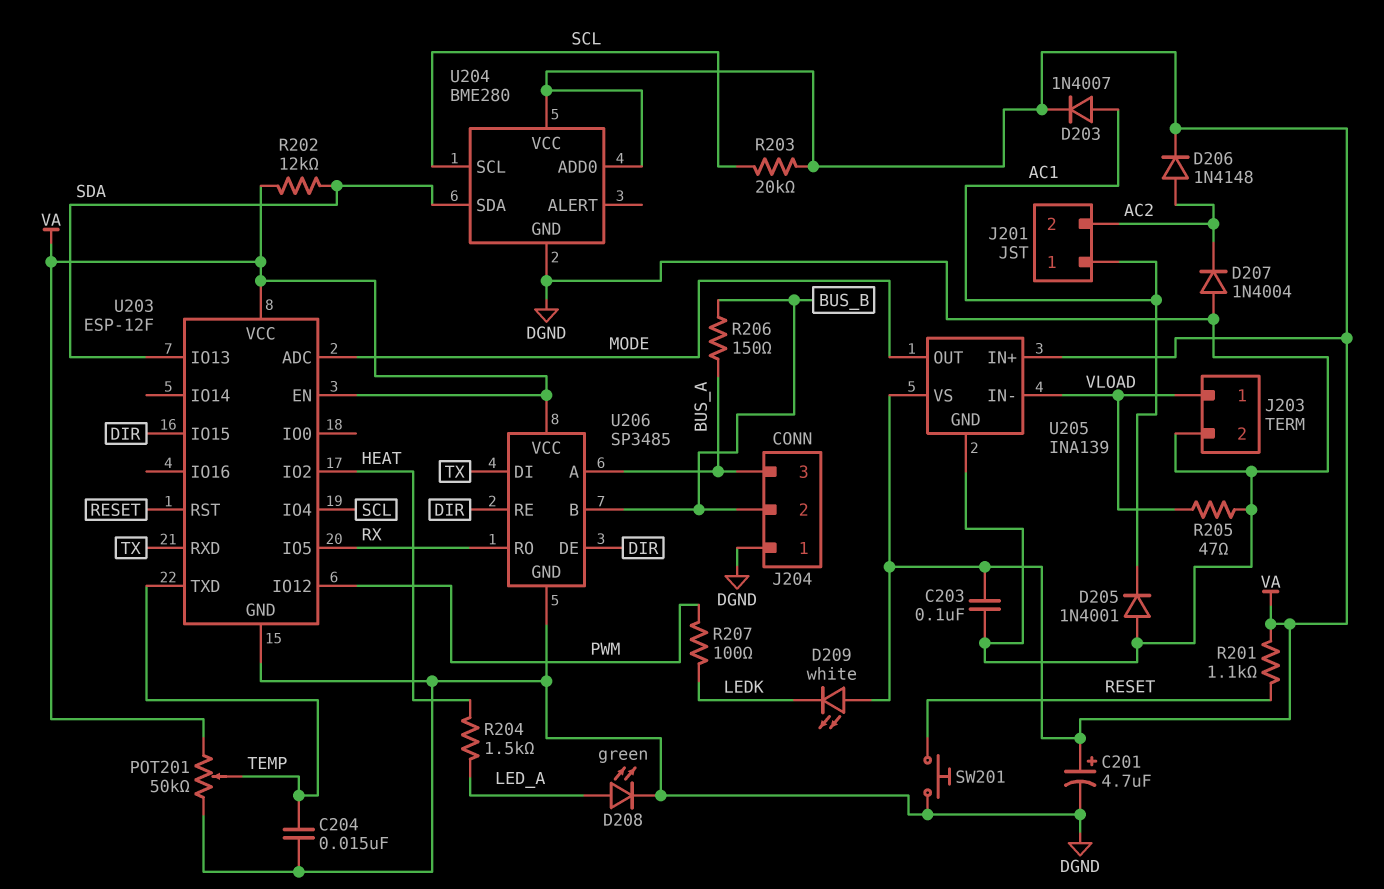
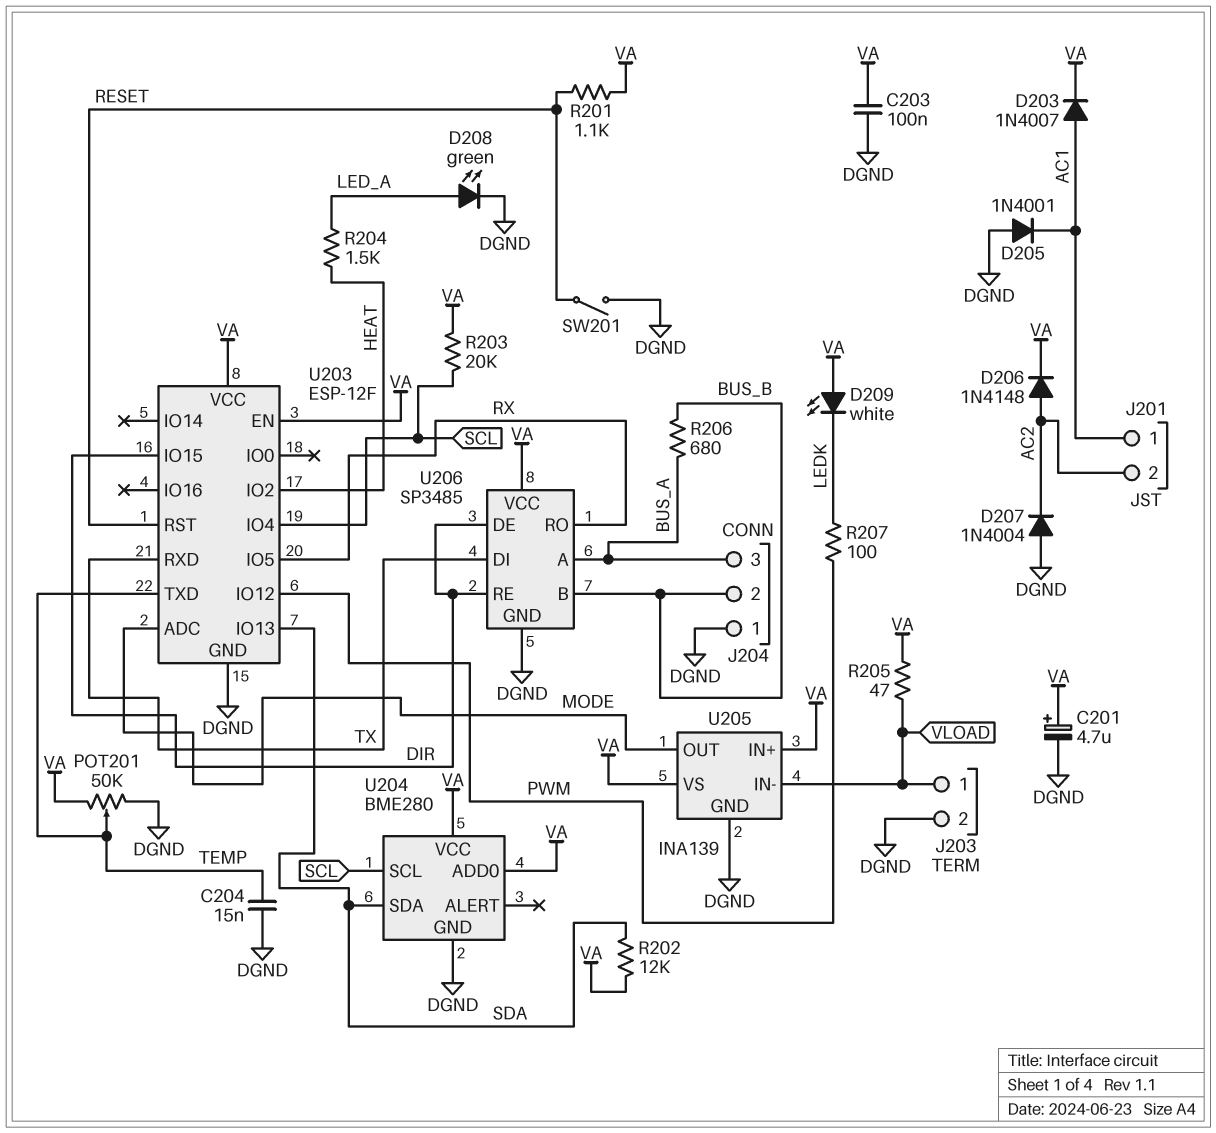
R205: 47 (DGND, VLOAD) -> 47 (VA, VLOAD)
R206: 150 (BUS_A, BUS_B) -> 680 (BUS_A, BUS_B)
SW201: button (DGND, RESET) -> switch (DGND, RESET)

